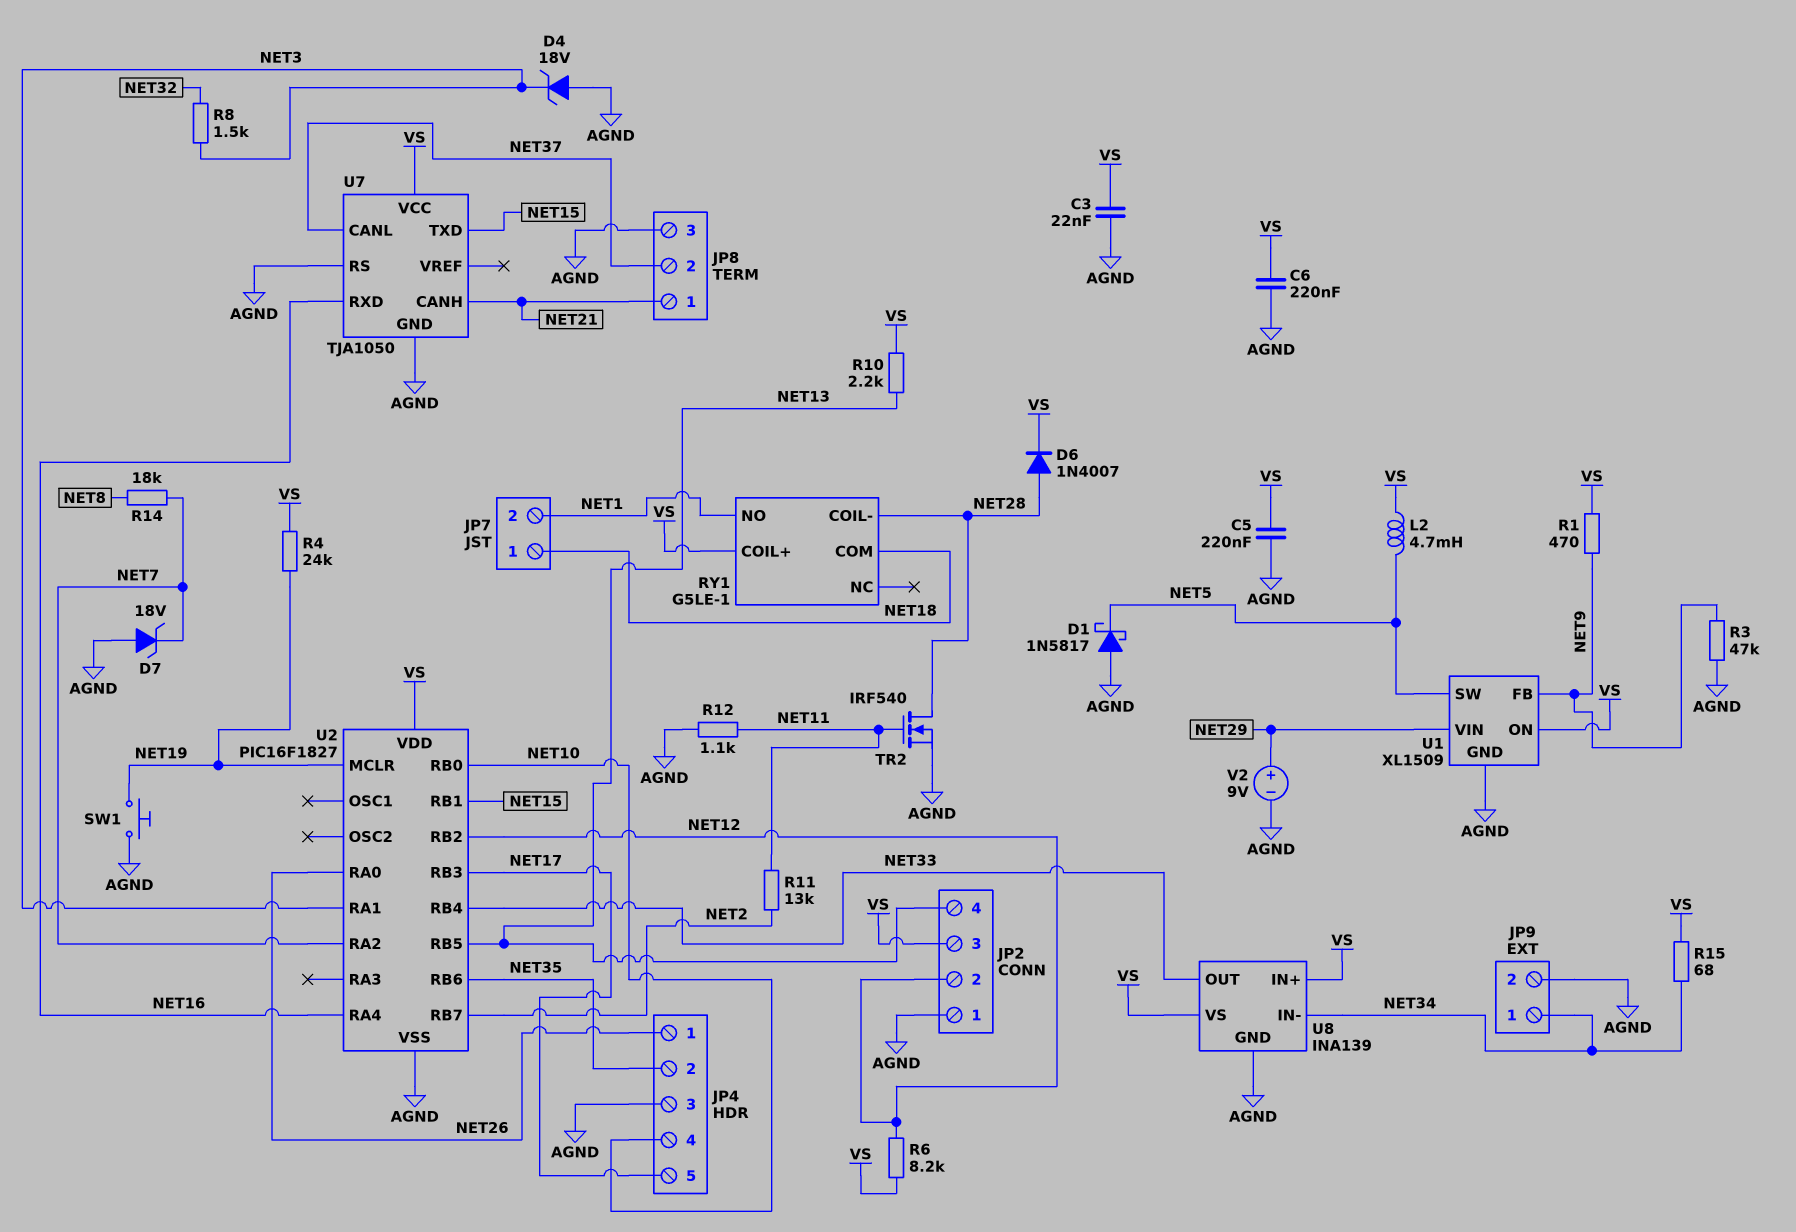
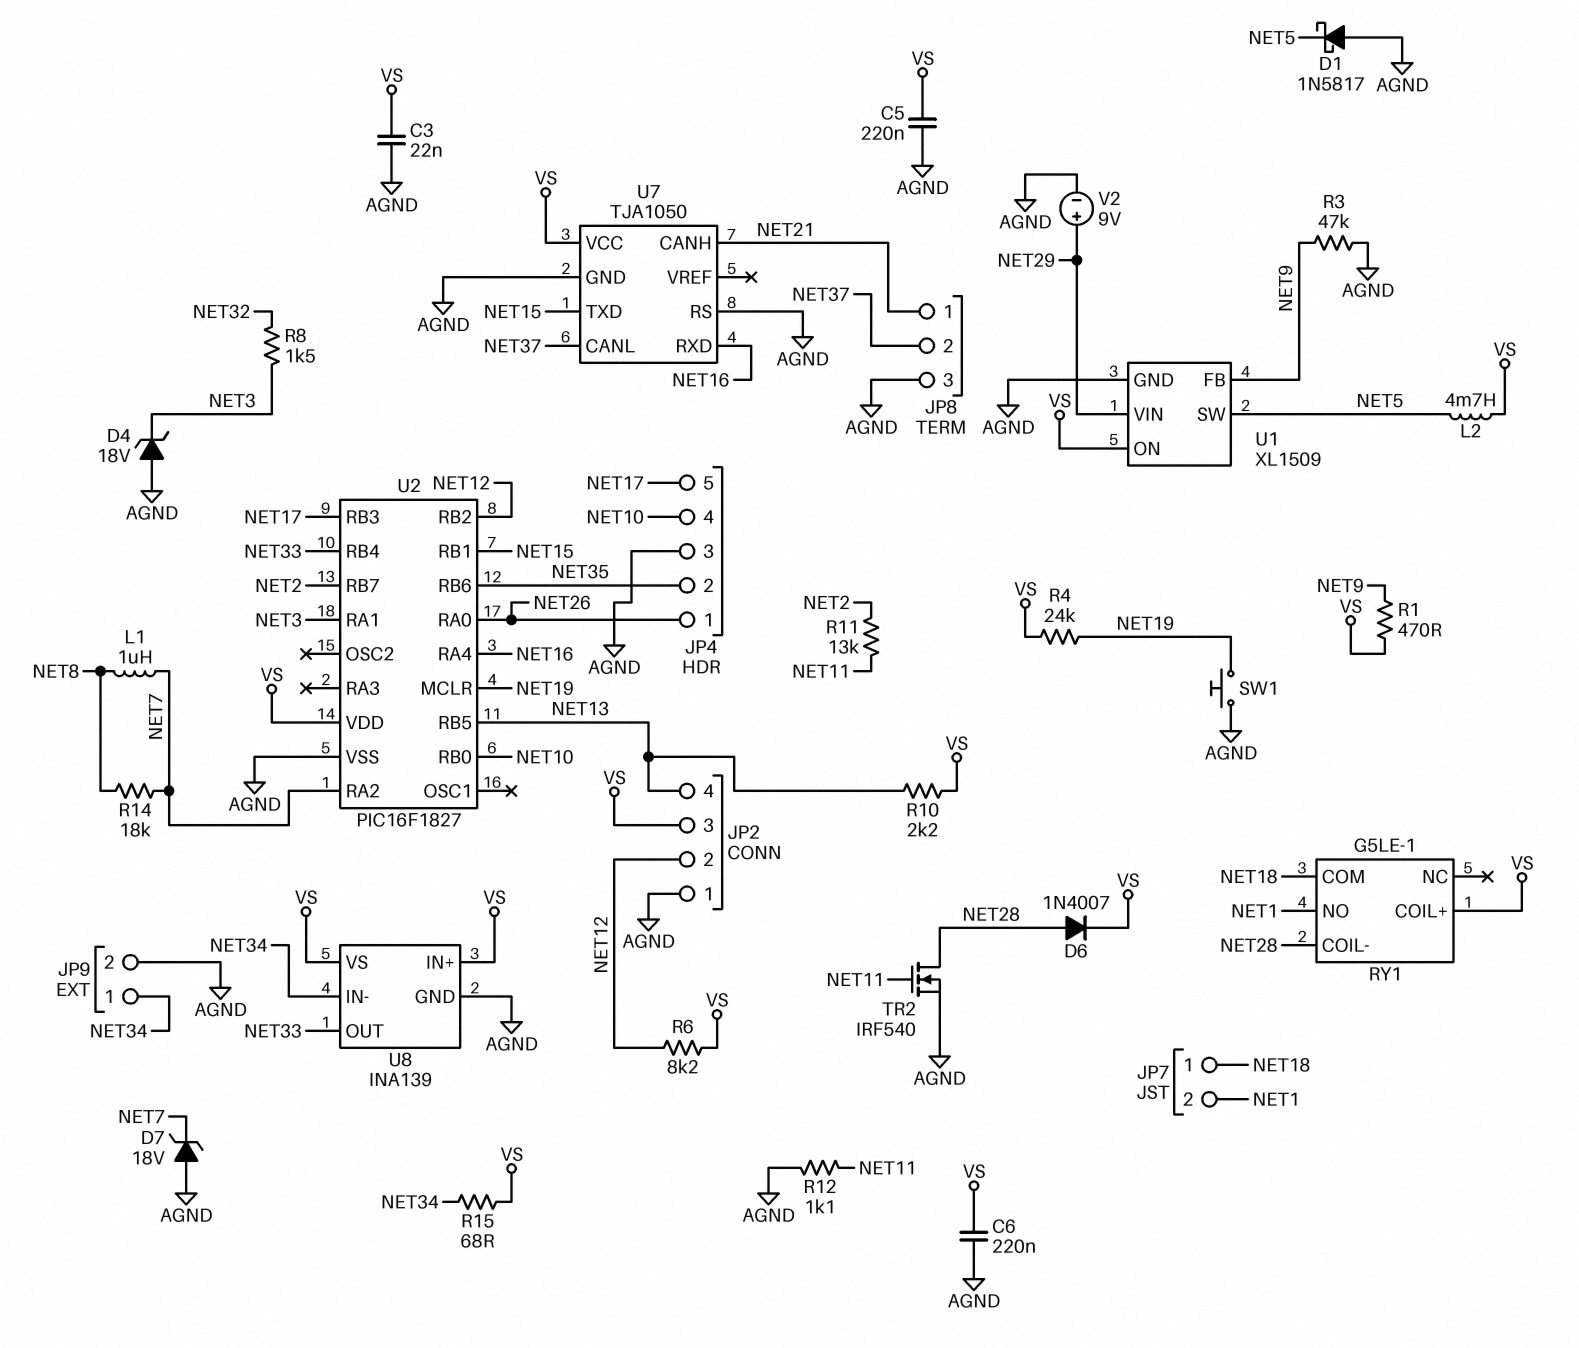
L1: none -> 1uH (NET7, NET8)

